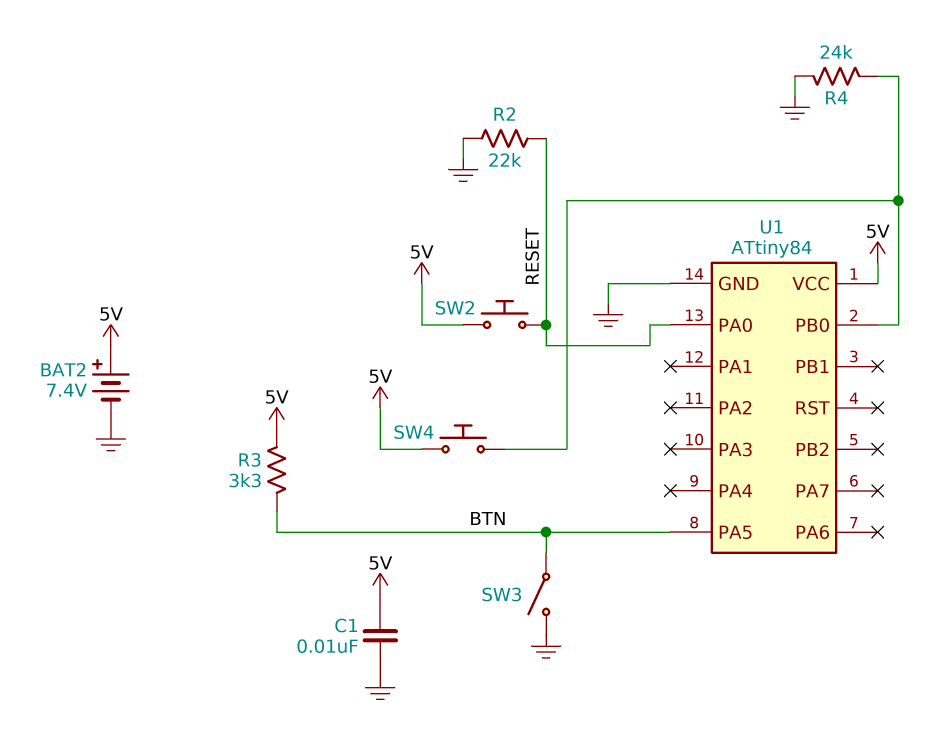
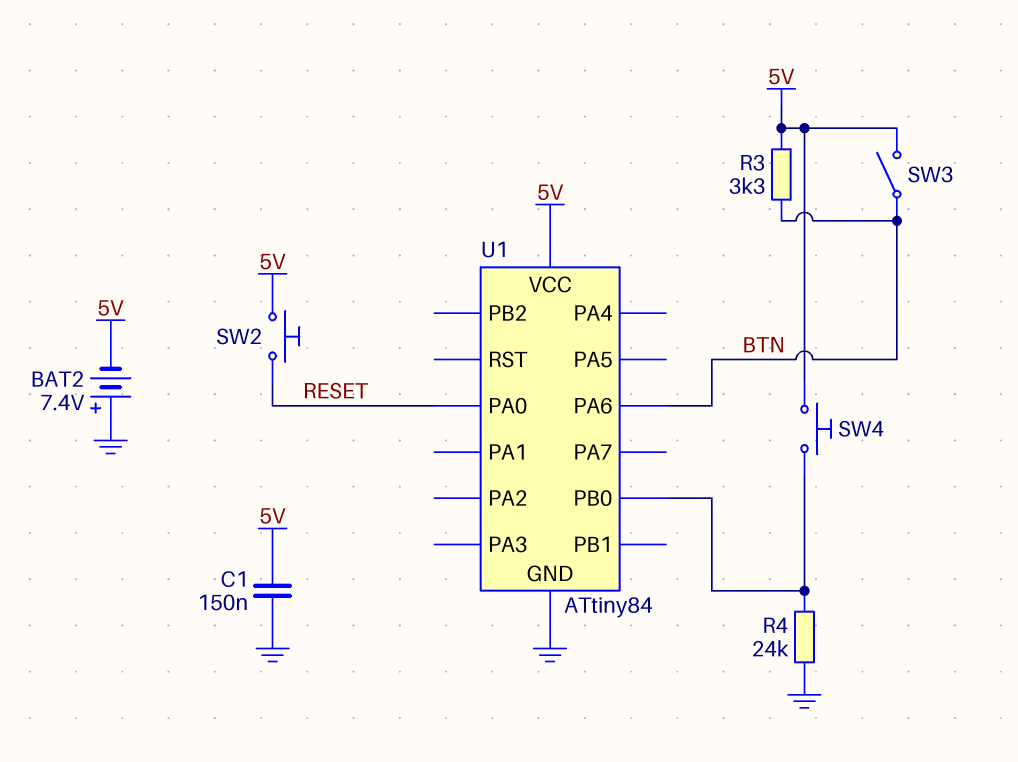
BAT2: 7.4V (plus 5V, minus GND) -> 7.4V (plus GND, minus 5V)
C1: 10nF (5V, GND) -> 150nF (5V, GND)
R2: 22k (GND, RESET) -> none
SW3: switch (BTN, GND) -> switch (5V, BTN)
U1 pin PA5: BTN -> none
U1 pin PA6: none -> BTN

